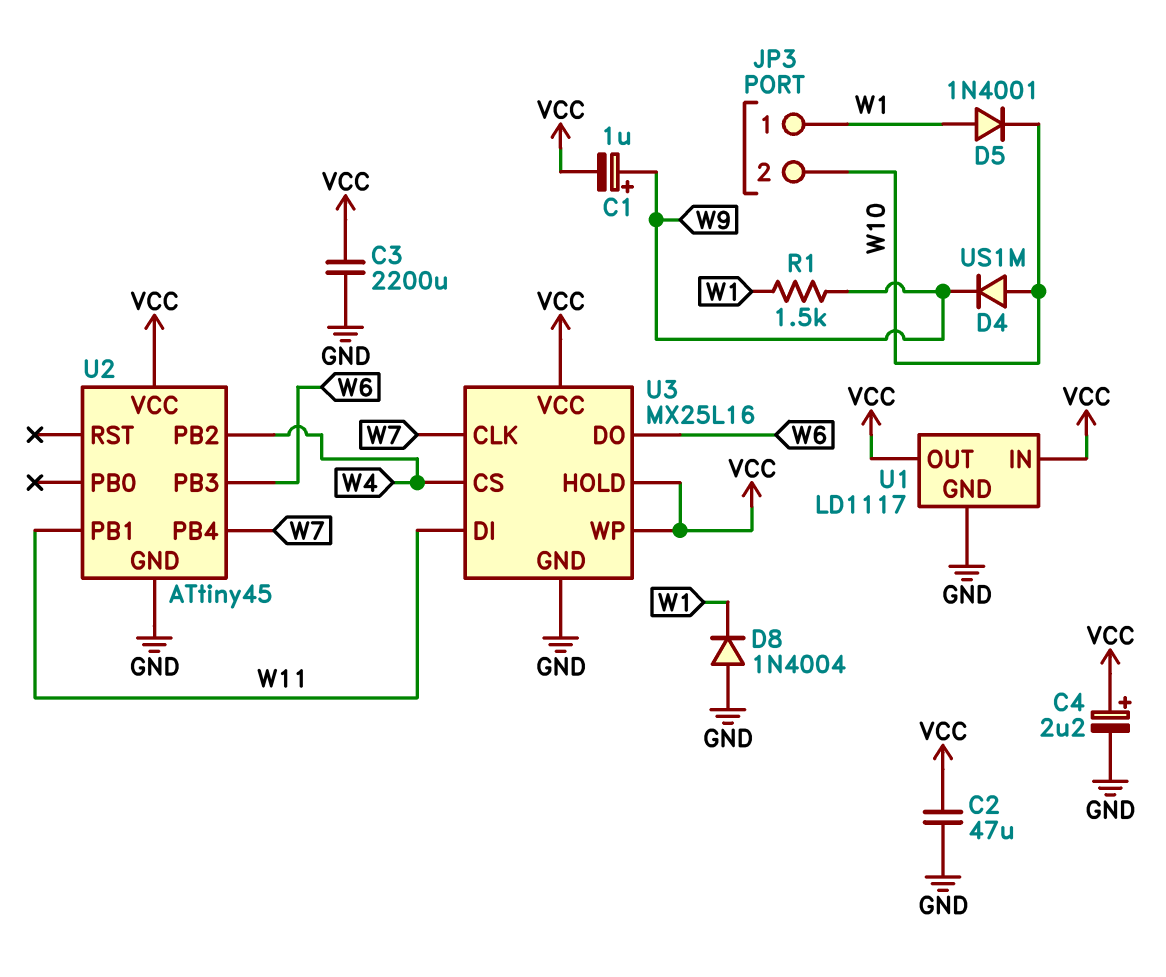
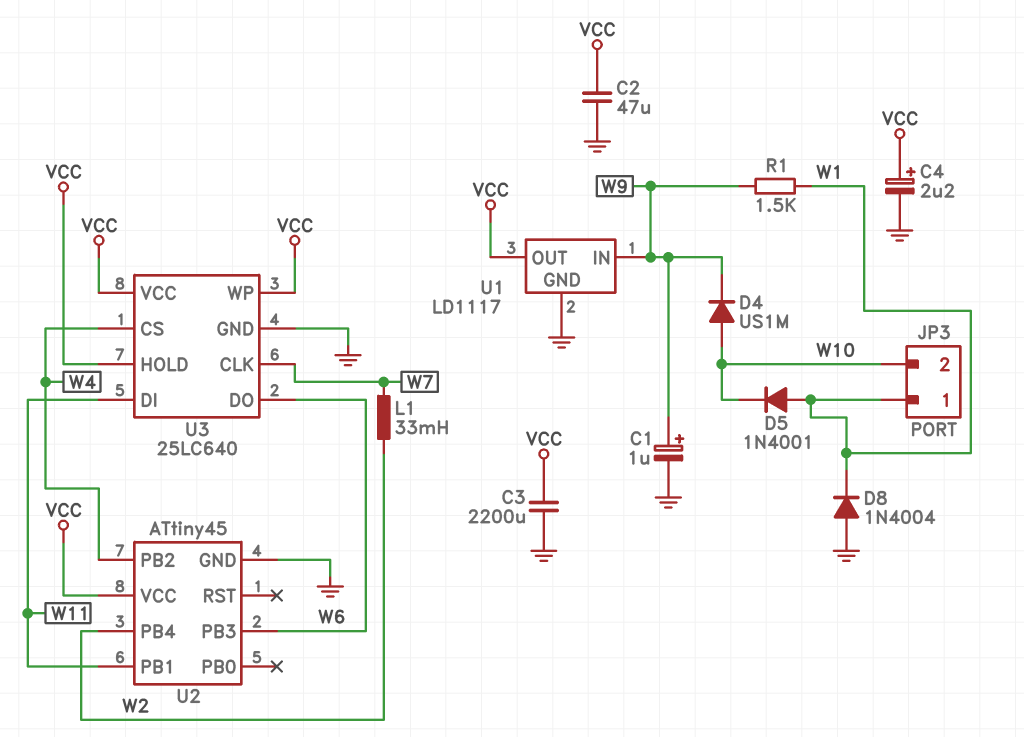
C1: 1uF (plus W9, minus VCC) -> 1uF (plus W9, minus GND)
L1: none -> 33mH (W2, W7)
U1 pin IN: VCC -> W9
U2 pin PB4: W7 -> W2
U3: MX25L16 -> 25LC640

